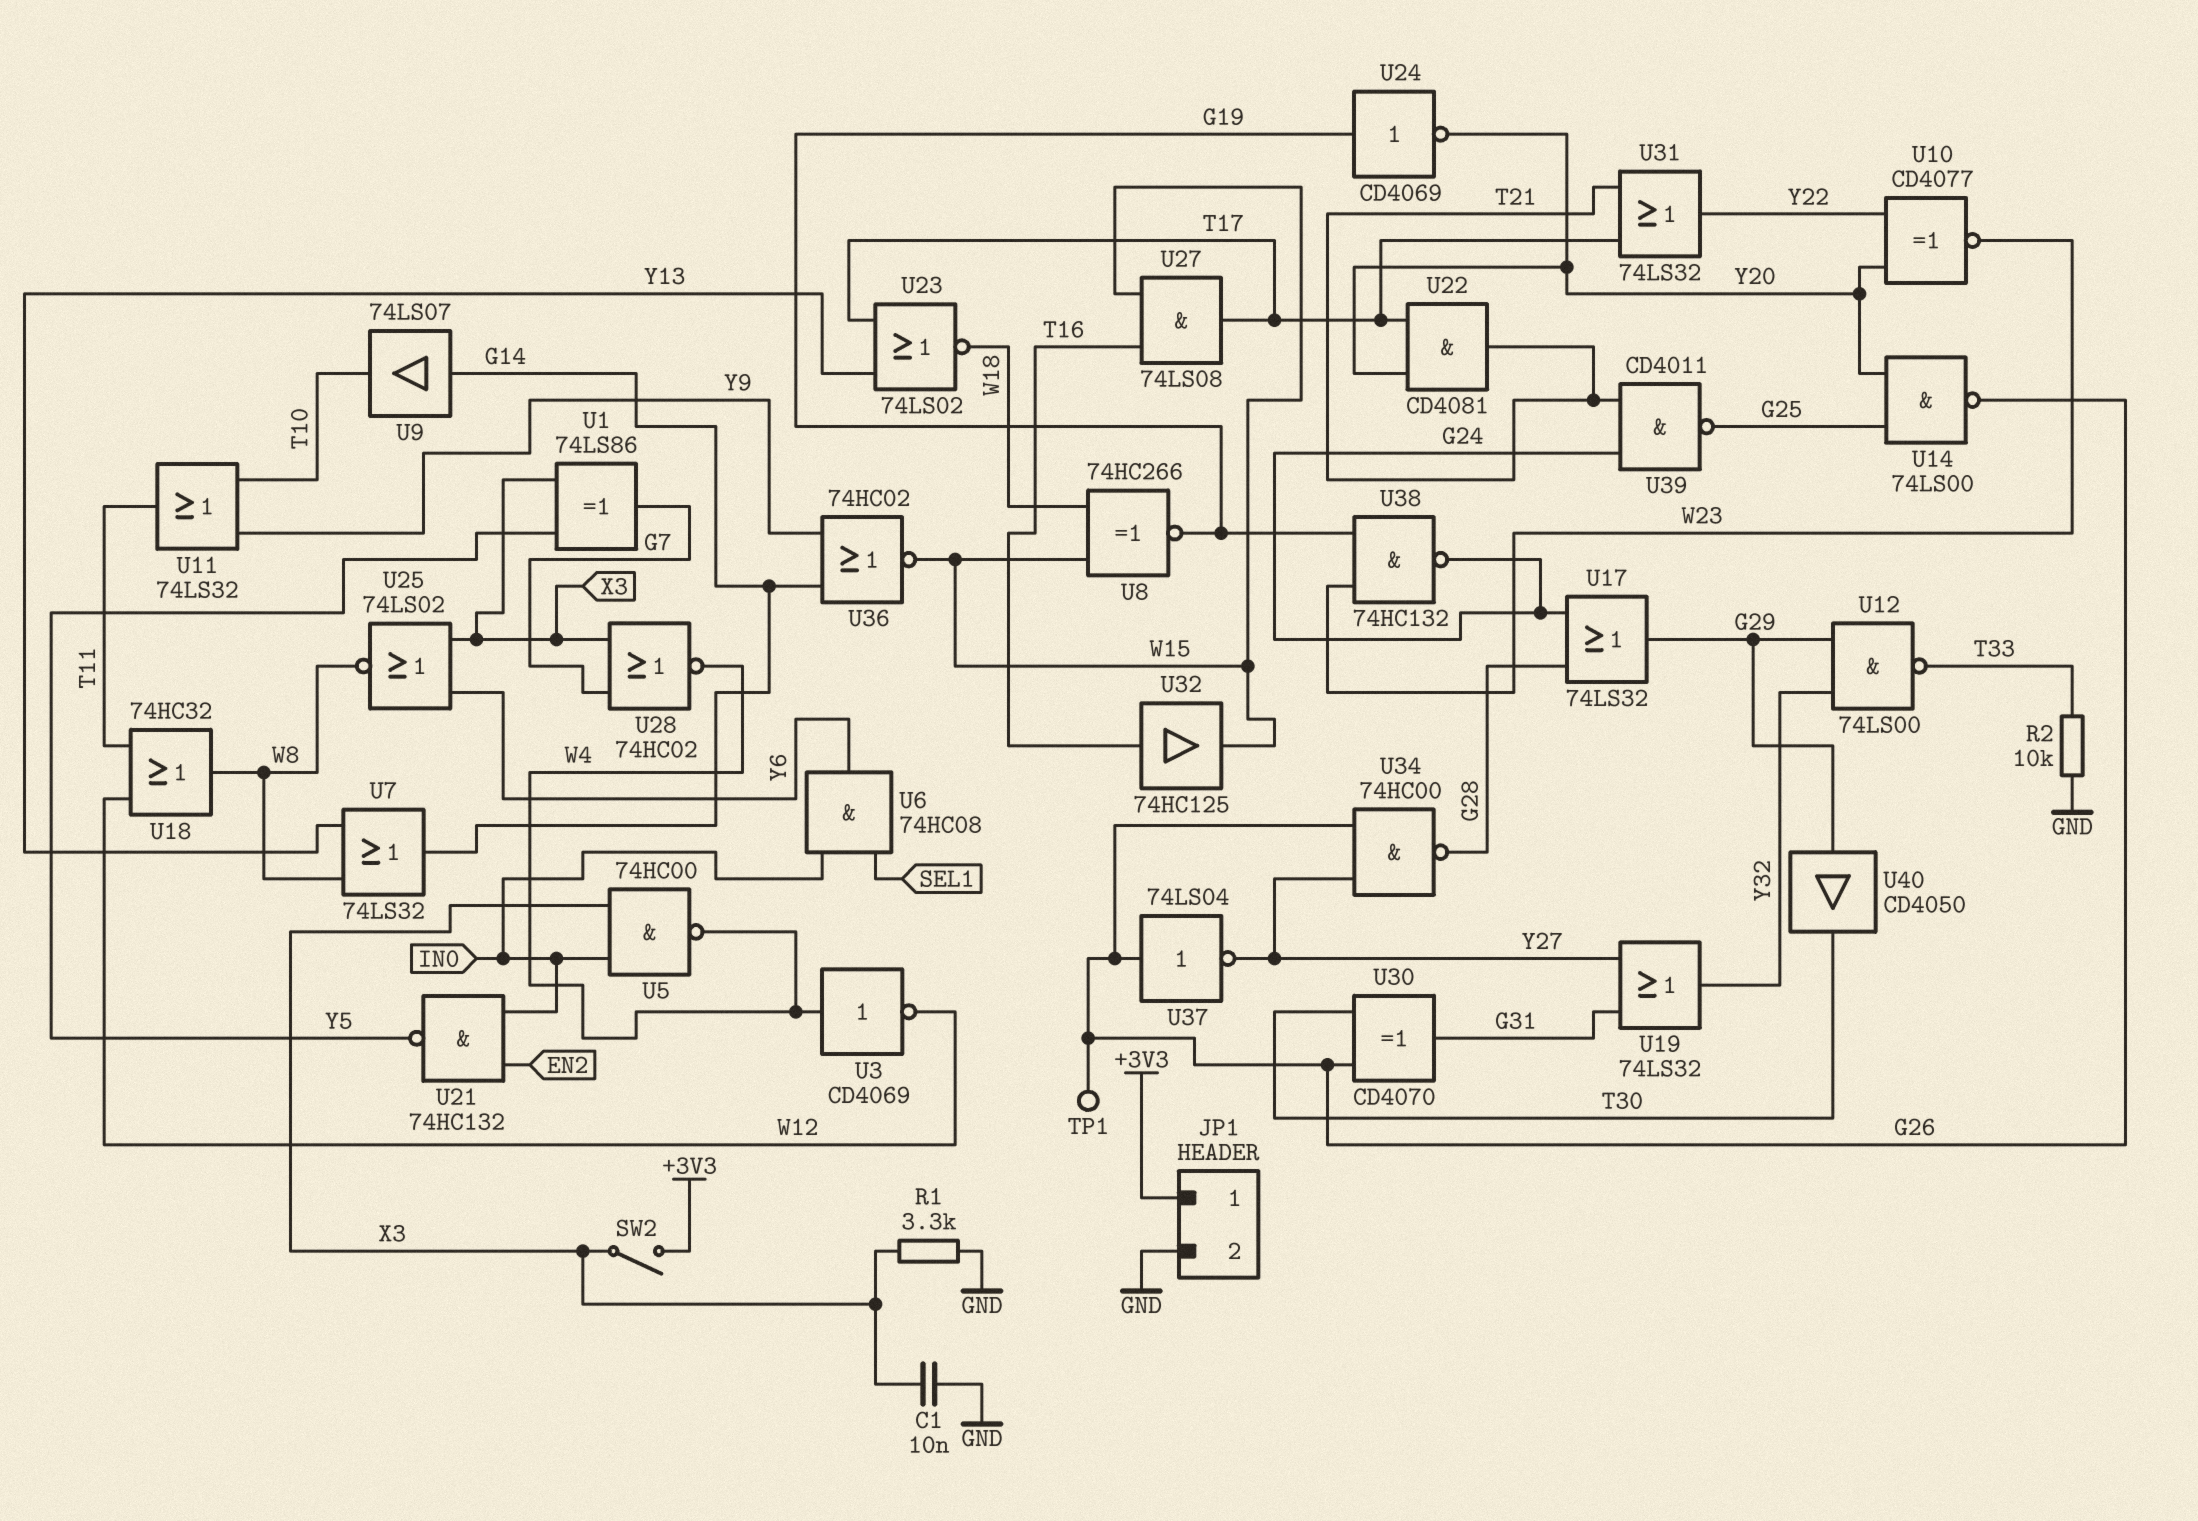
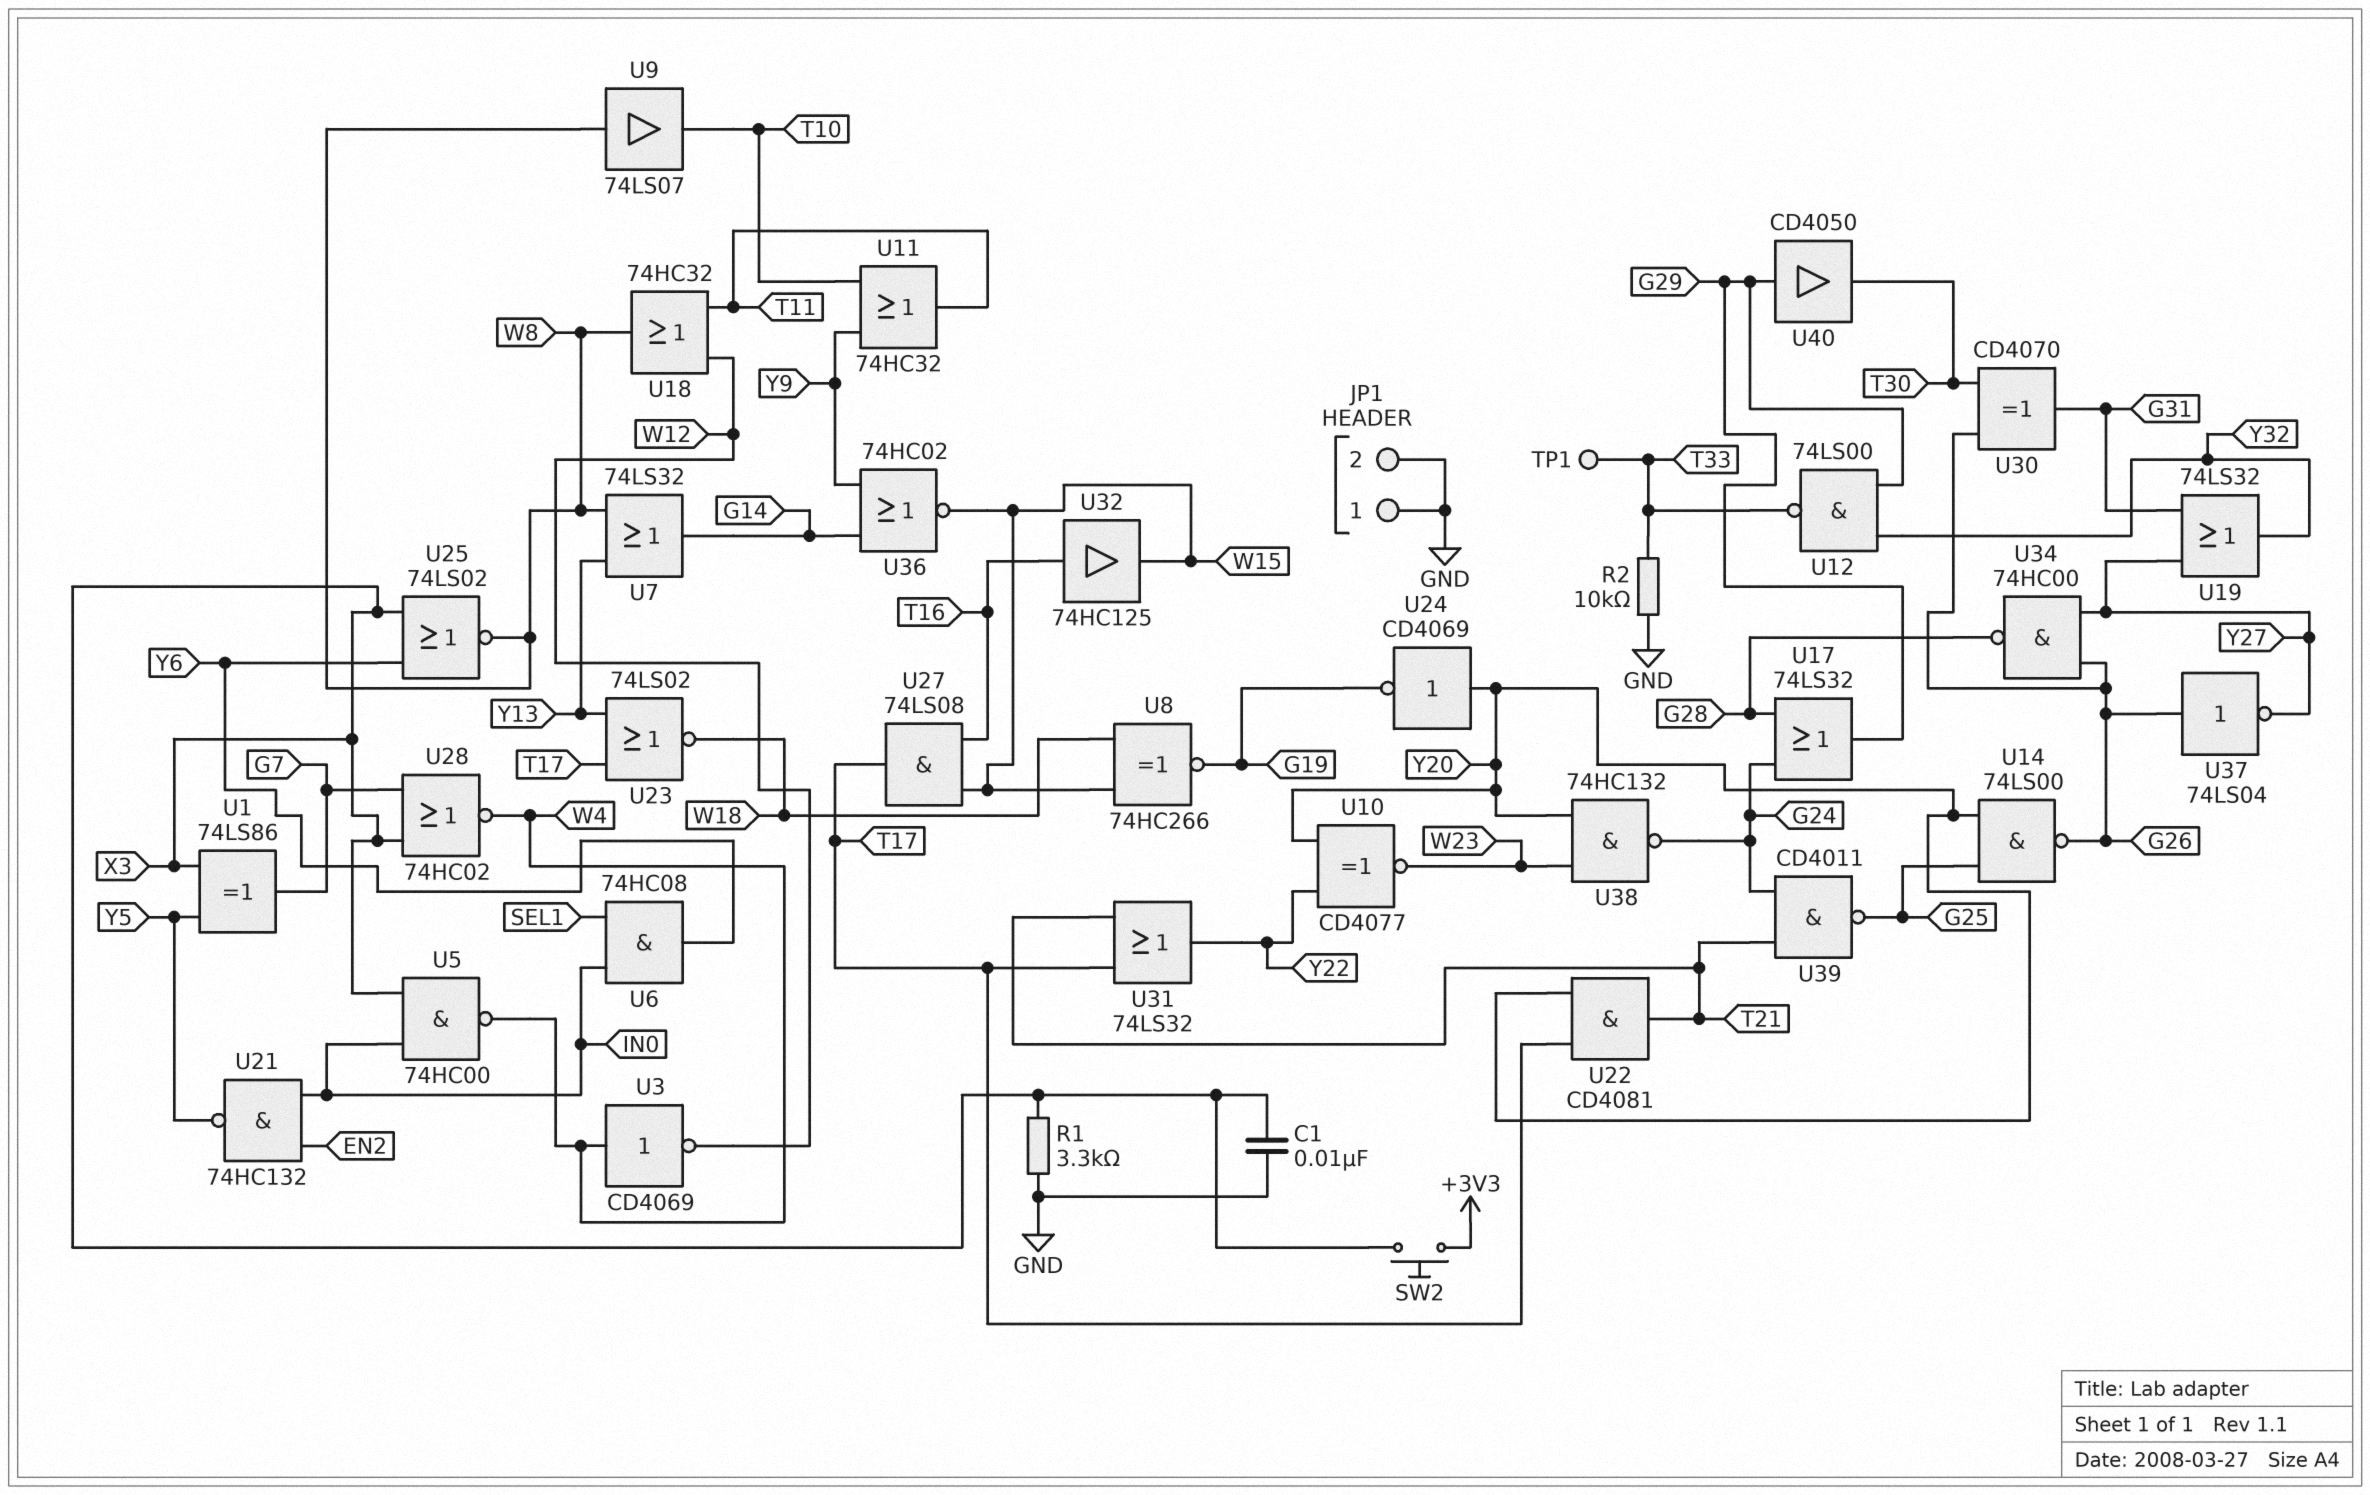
JP1 pin 1: +3V3 -> GND
SW2: switch (+3V3, X3) -> button (+3V3, X3)
TP1: test point (G26) -> test point (T33)
U9: buffer 74LS07 (in G14, out T10) -> buffer 74LS07 (in W8, out T10)
U11: OR 74LS32 (in T10, in Y9, out T11) -> OR 74HC32 (in T10, in Y9, out T11)
U24: NOT CD4069 (in G19, out Y20) -> NOT CD4069 (in Y20, out G19)
U38: NAND 74HC132 (in G19, in W23, out G24) -> NAND 74HC132 (in W23, in Y20, out G24)

